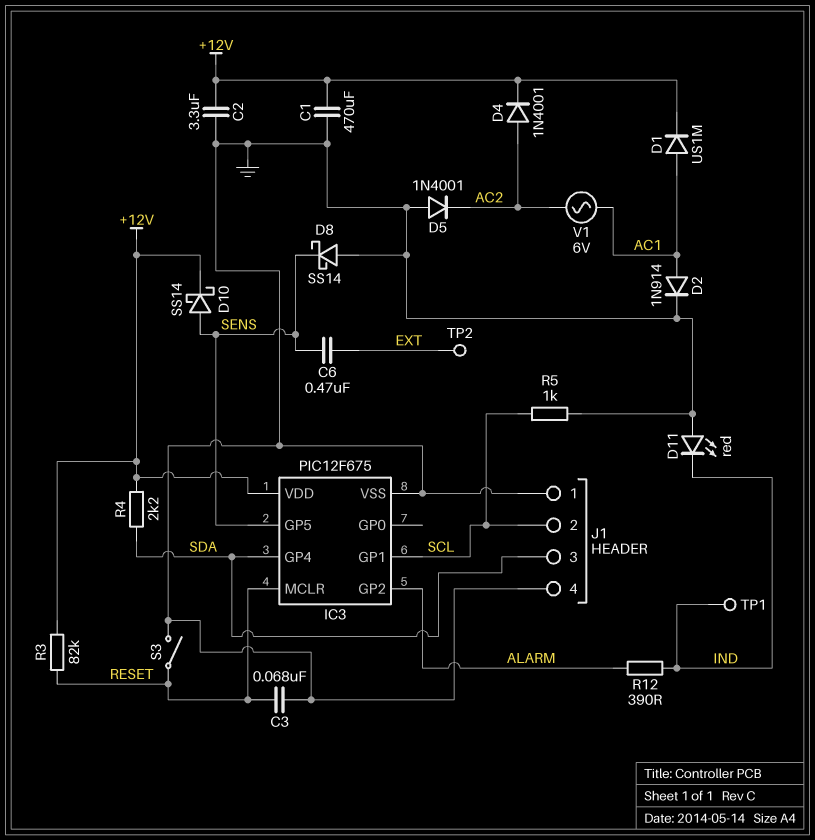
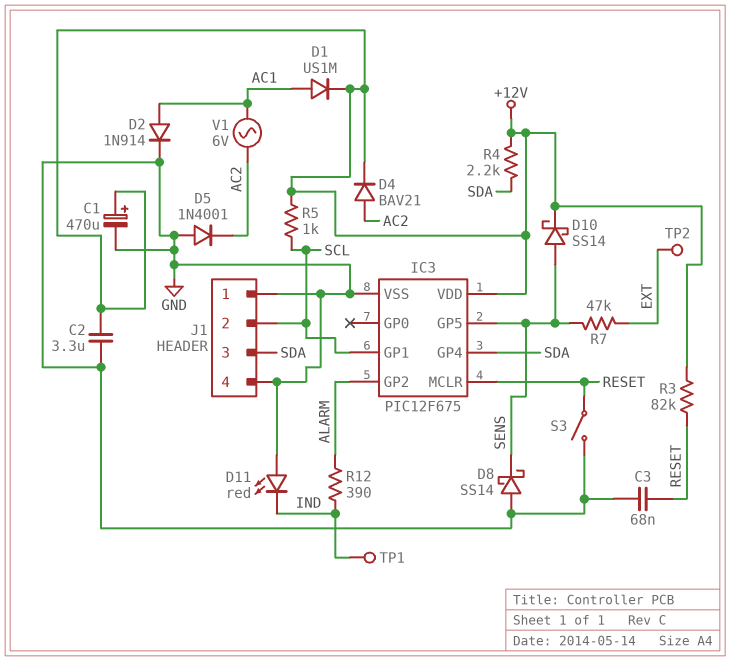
C1: 470uF (+12V, GND) -> 470uF (plus +12V, minus GND)
C6: 470nF (EXT, SENS) -> none
D4: diode 1N4001 (A AC2, K +12V) -> diode BAV21 (A AC2, K +12V)
R5: 1k (GND, SCL) -> 1k (+12V, SCL)
R7: none -> 47k (EXT, SENS)

